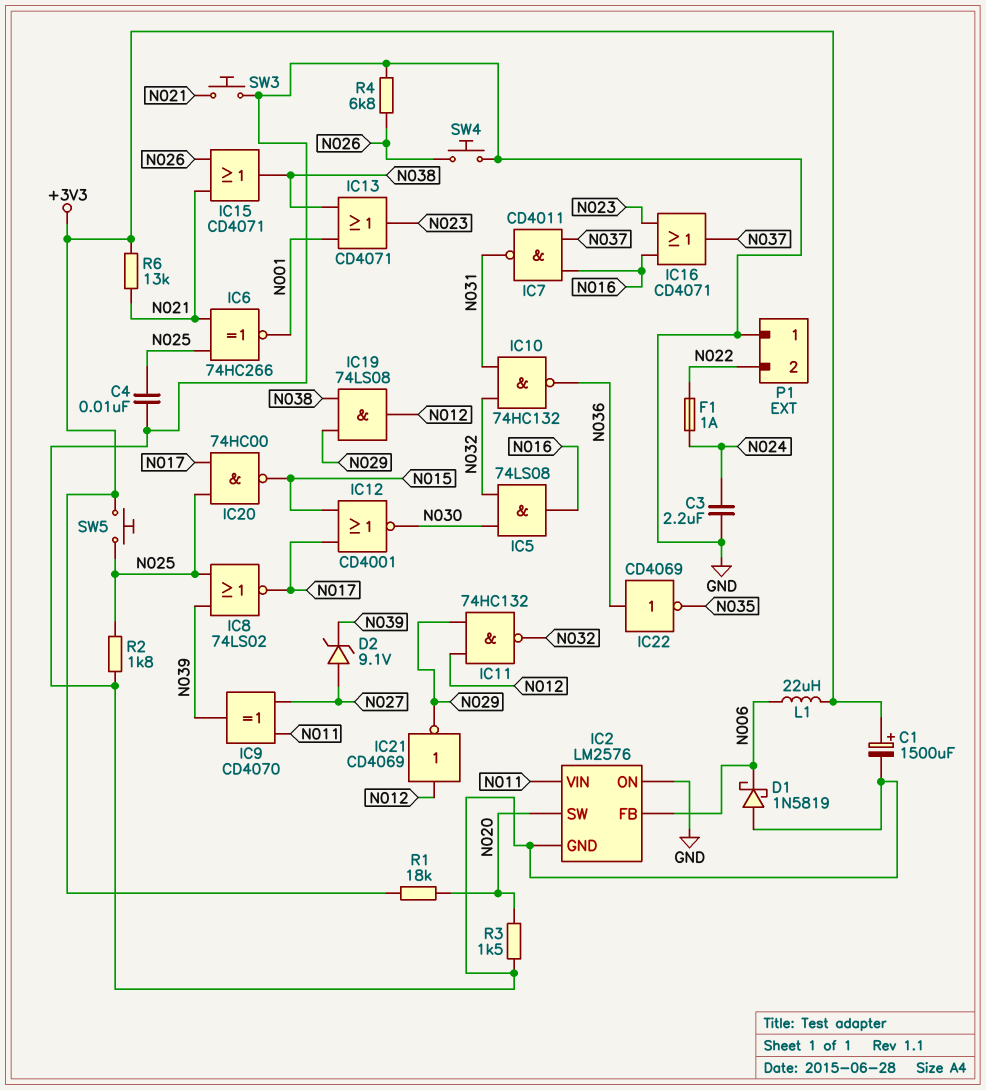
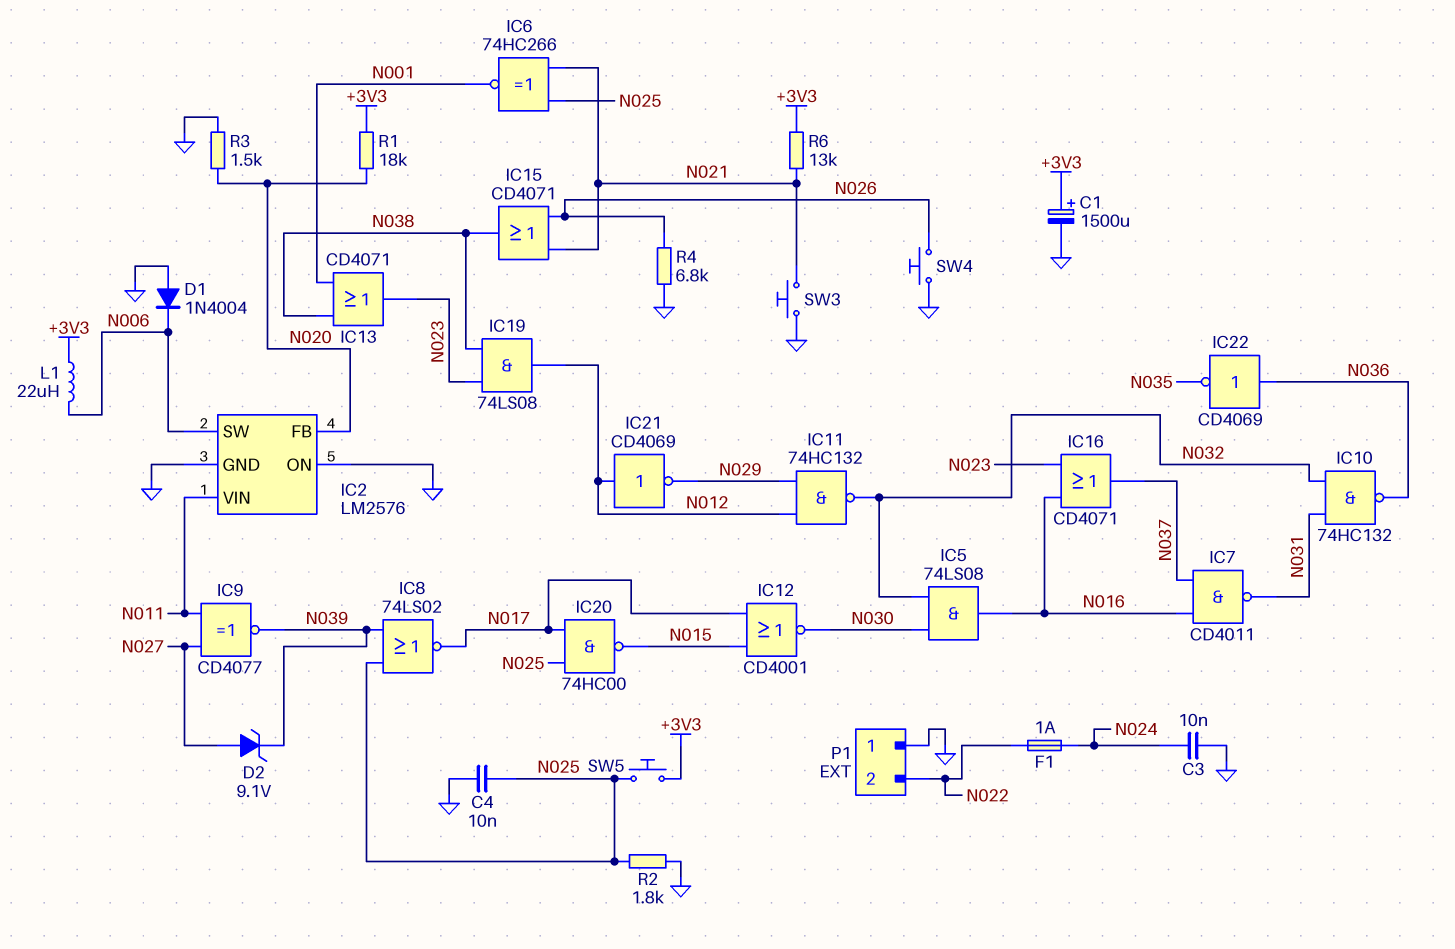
C3: 2.2uF (GND, N024) -> 10nF (GND, N024)
D1: schottky 1N5819 (A GND, K N006) -> diode 1N4004 (A GND, K N006)
IC2 pin FB: N006 -> N020
IC2 pin SW: N020 -> N006
IC9: XOR CD4070 (in N011, in N027, out N039) -> XNOR CD4077 (in N011, in N027, out N039)
IC19: AND 74LS08 (in N029, in N038, out N012) -> AND 74LS08 (in N023, in N038, out N012)

